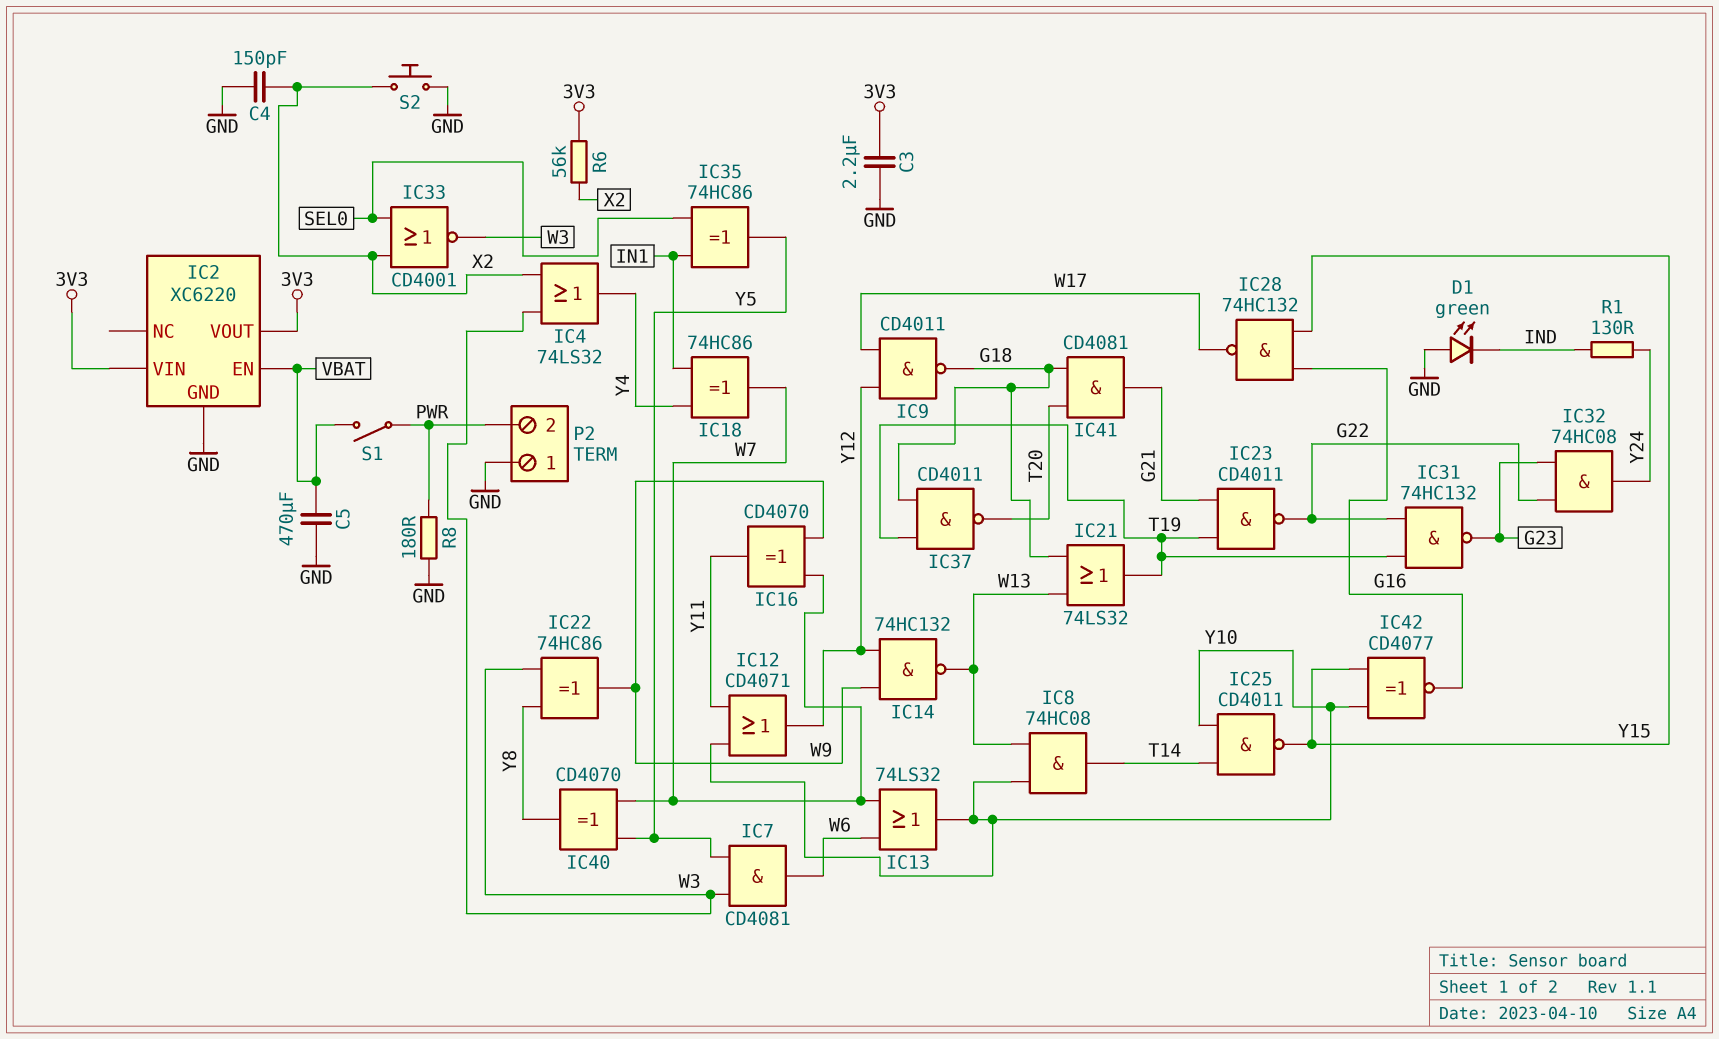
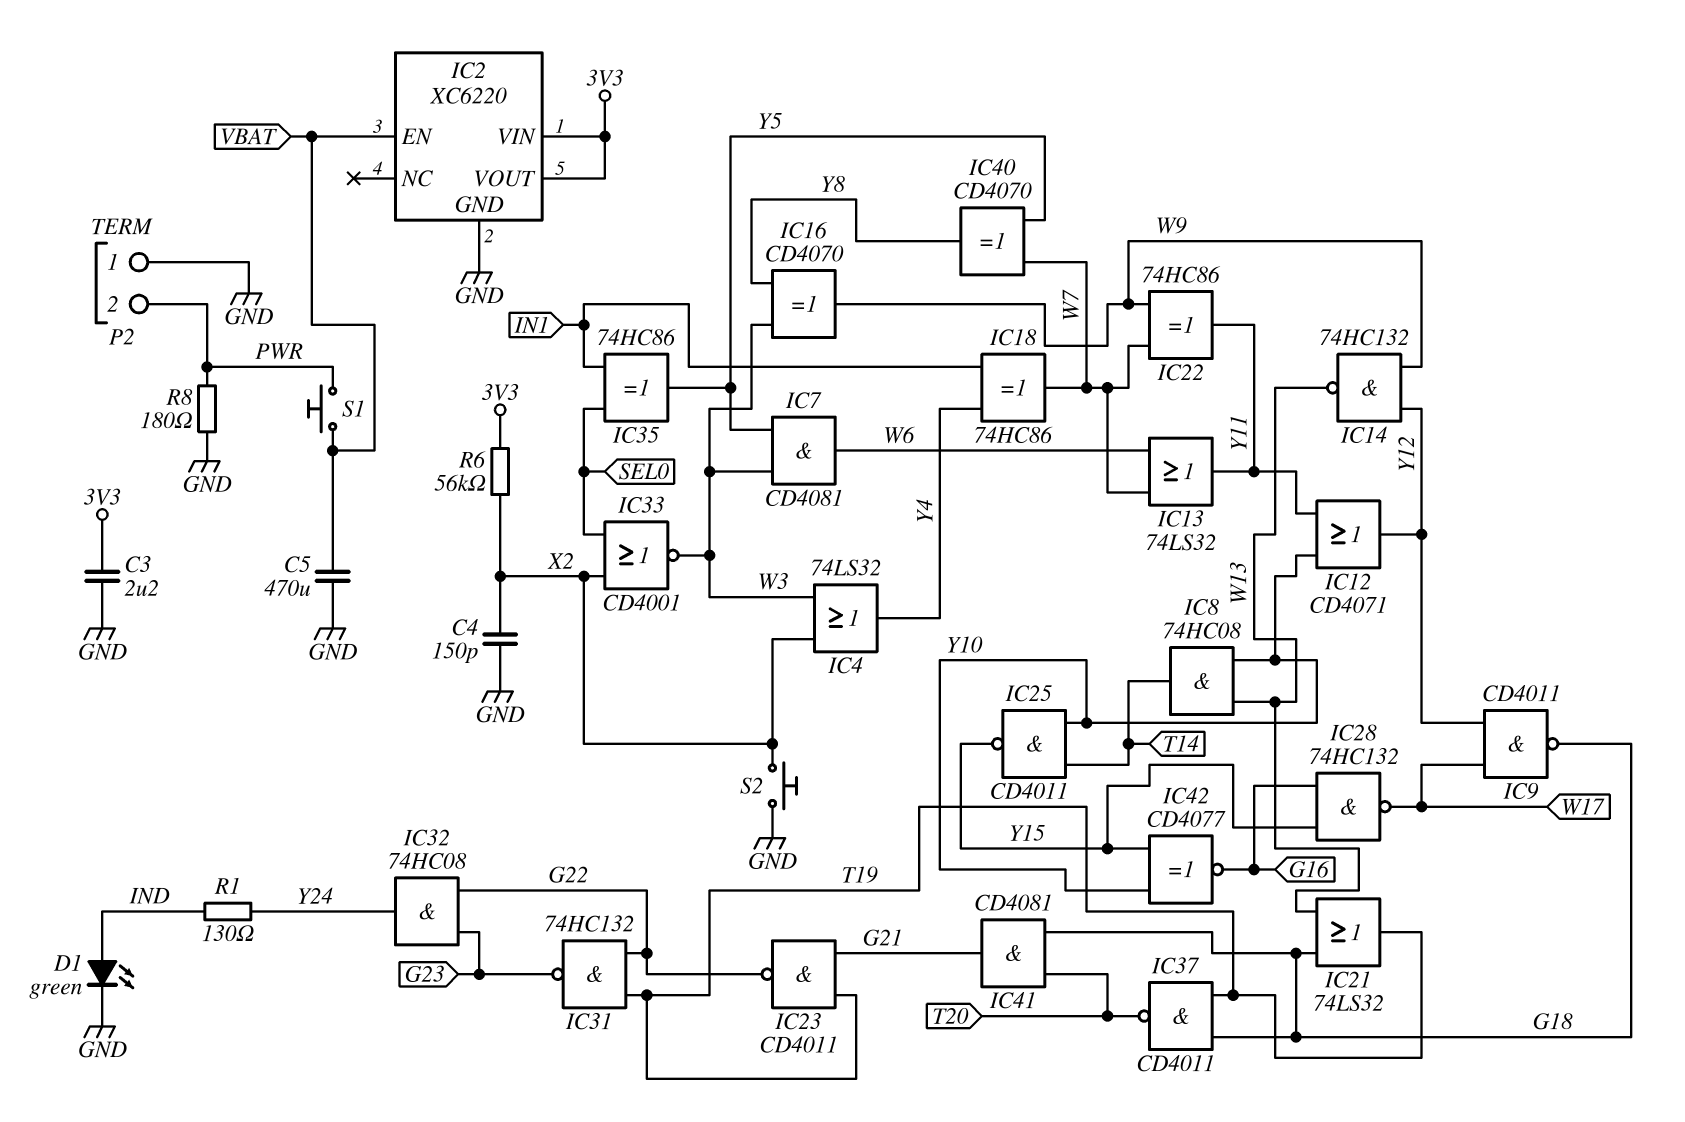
D1: LED green (A GND, K IND) -> LED green (A IND, K GND)
IC13: OR 74LS32 (in W6, in W7, out Y10) -> OR 74LS32 (in W6, in W7, out Y11)
IC16: XOR CD4070 (in W7, in W9, out Y11) -> XOR CD4070 (in W3, in Y8, out W9)
IC22: XOR 74HC86 (in W3, in Y8, out W9) -> XOR 74HC86 (in W7, in W9, out Y11)
S1: switch (PWR, VBAT) -> button (PWR, VBAT)

